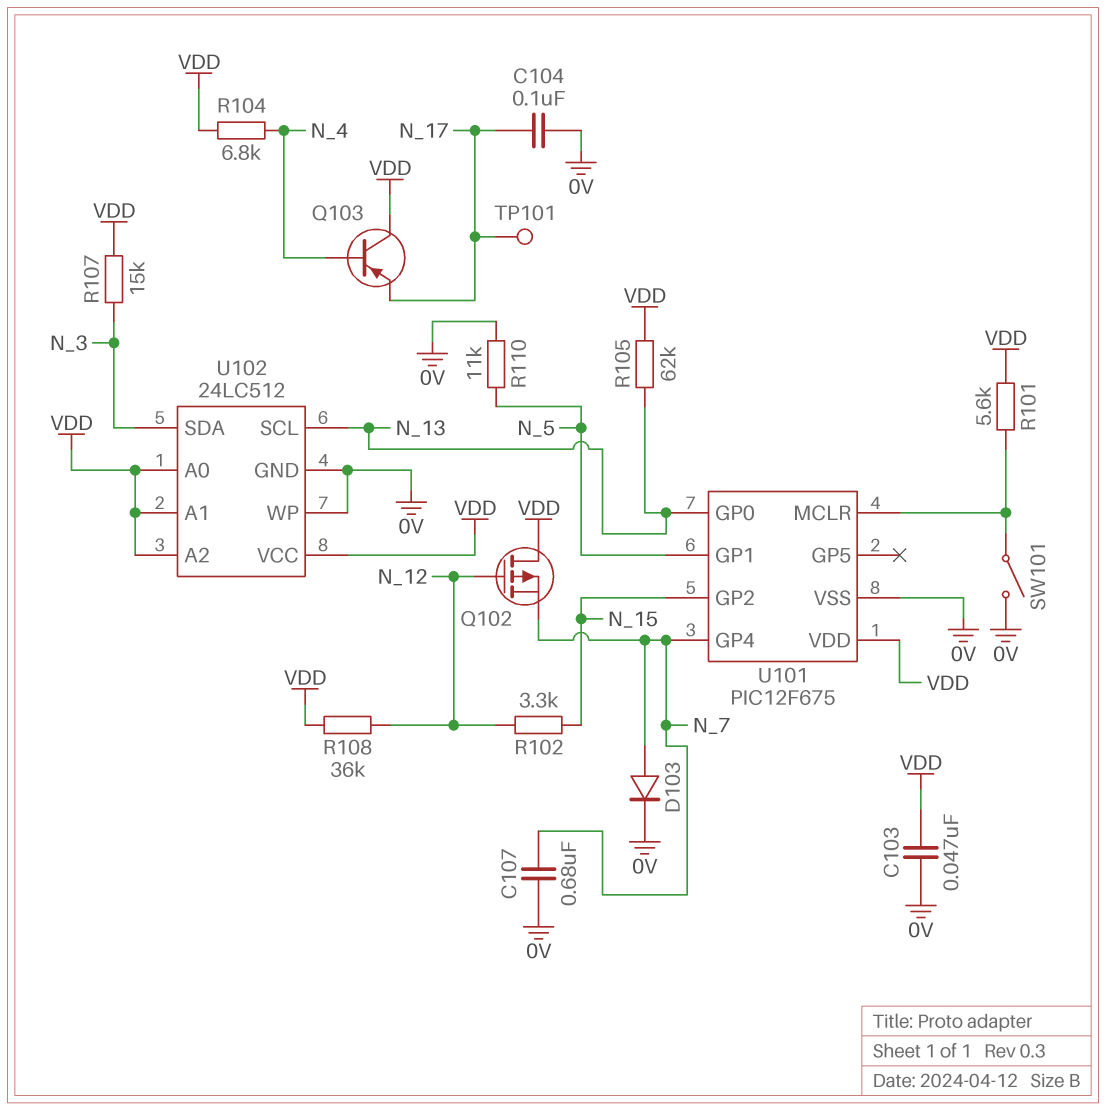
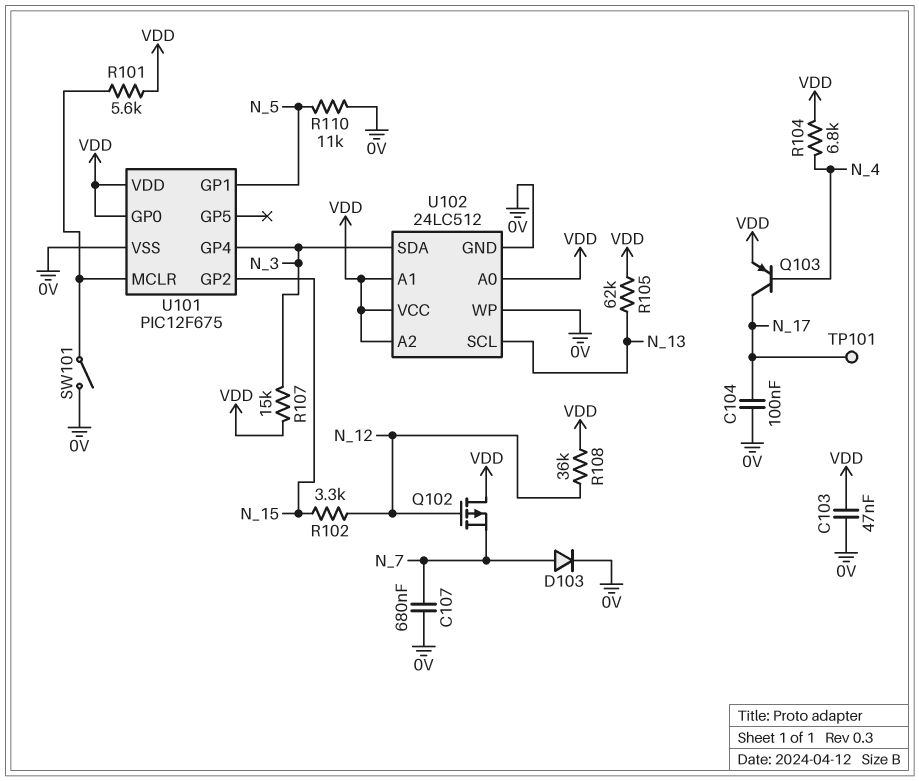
Q103: PNP (B N_4, C VDD, E N_17) -> PNP (B N_4, C N_17, E VDD)
U101 pin GP0: N_13 -> VDD
U101 pin GP4: N_7 -> N_3

